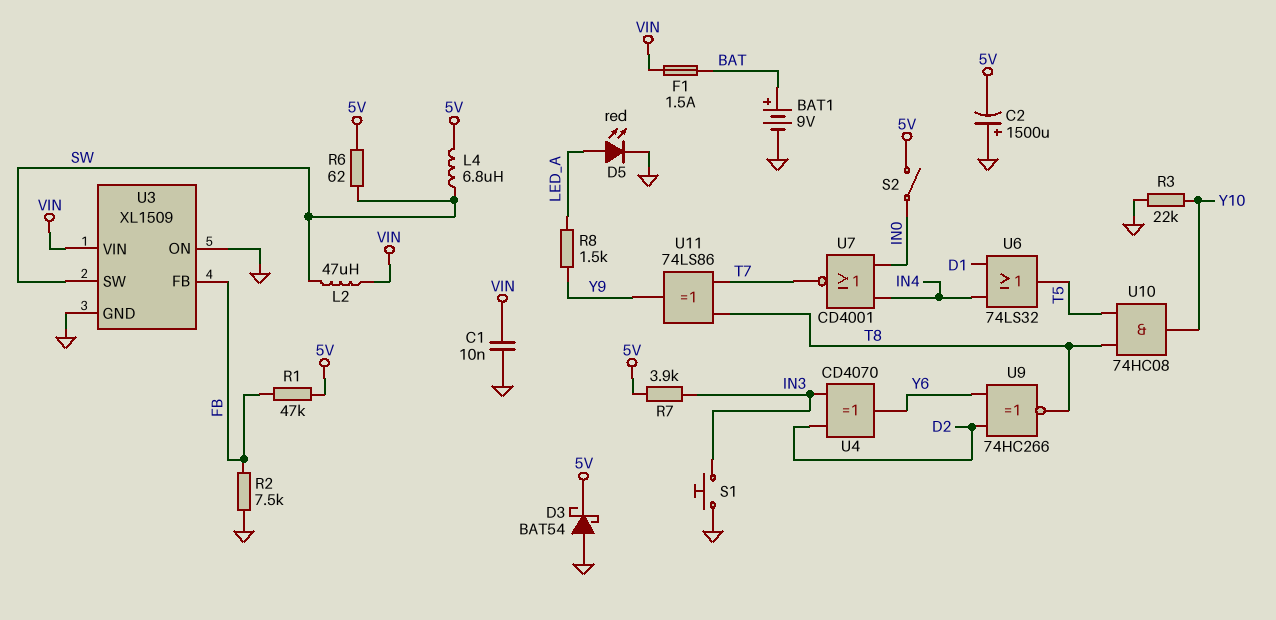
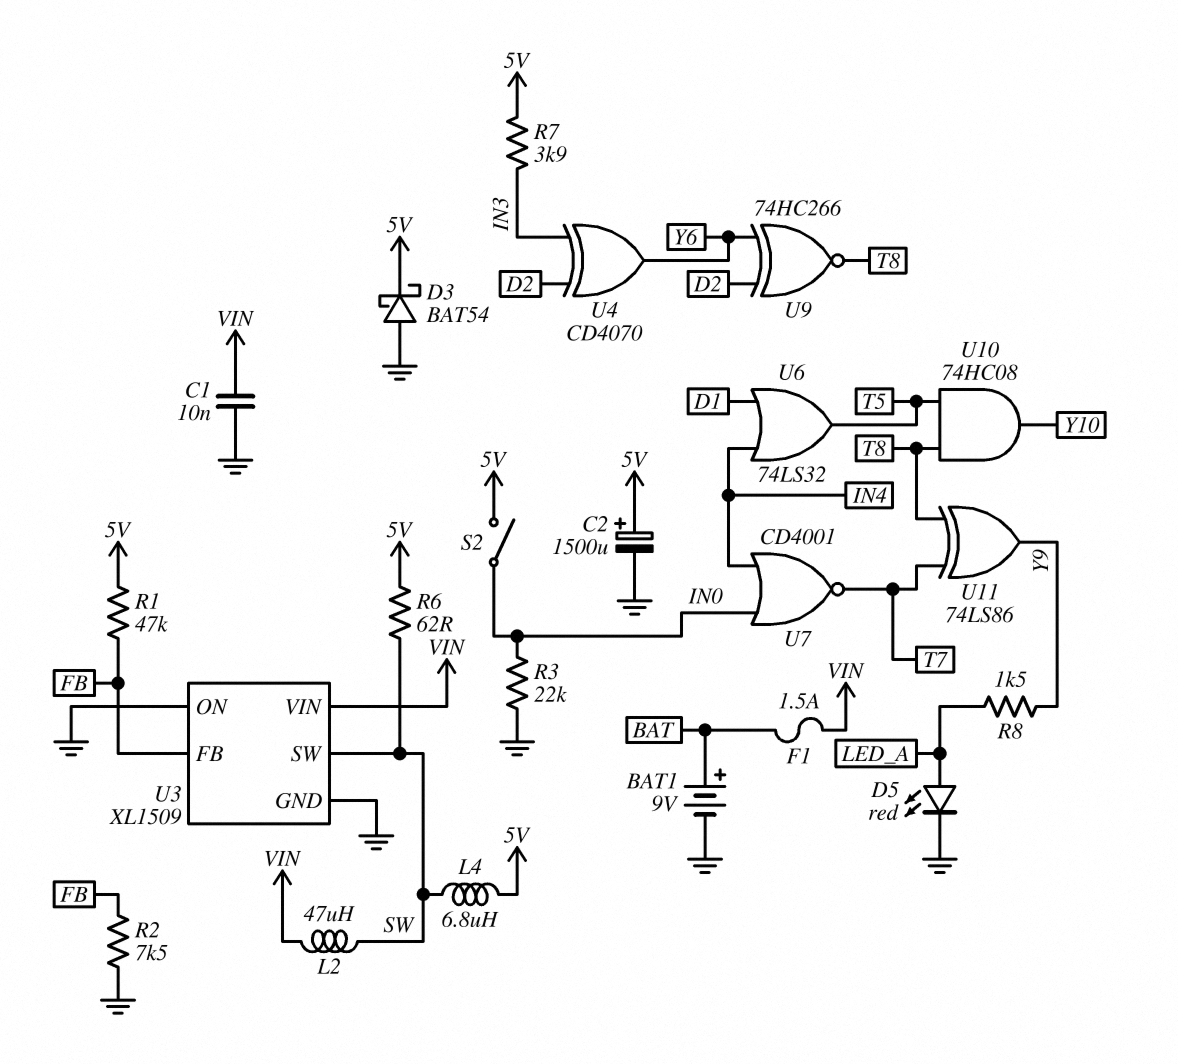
C2: 1500uF (plus GND, minus 5V) -> 1500uF (plus 5V, minus GND)
R3: 22k (GND, Y10) -> 22k (GND, IN0)
S1: button (GND, IN3) -> none

